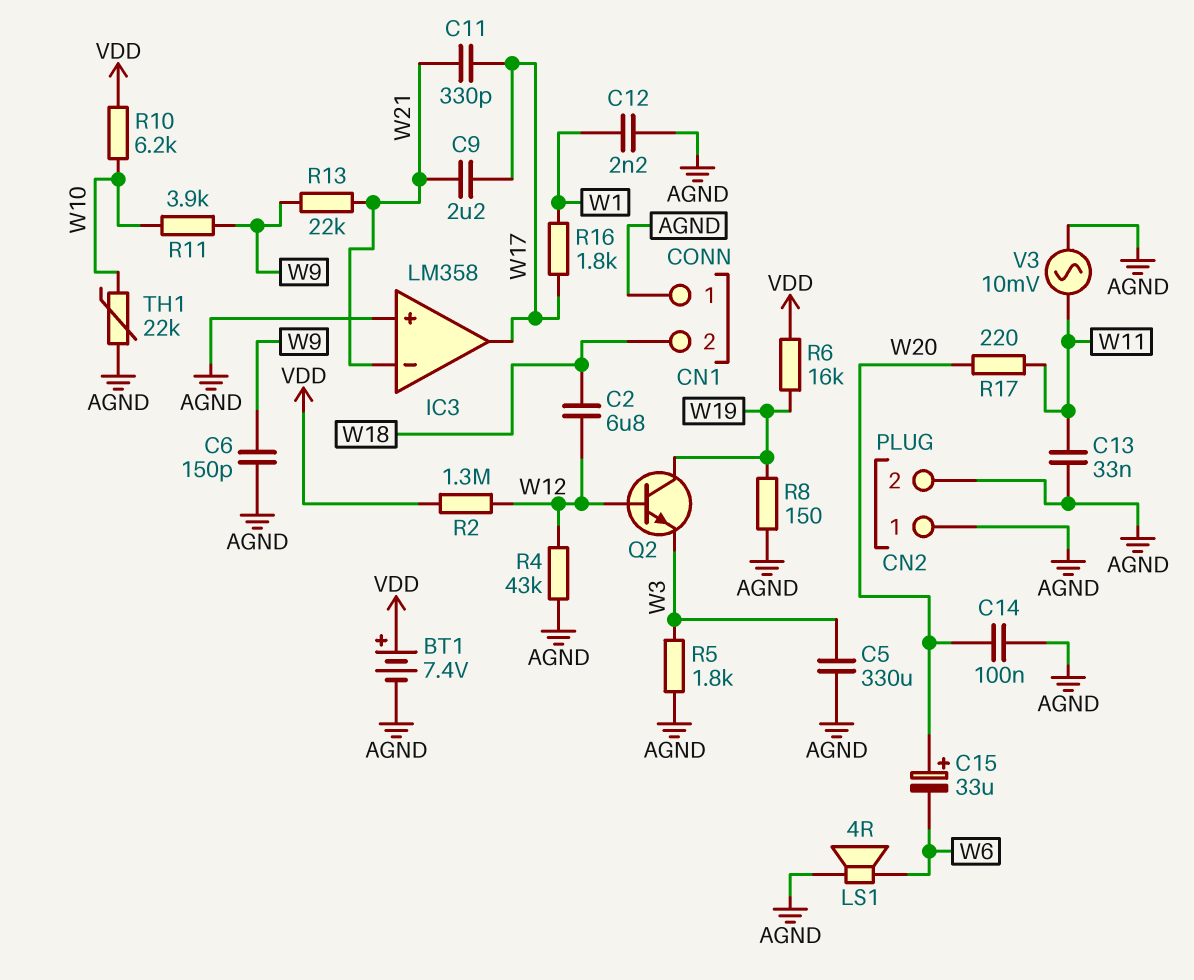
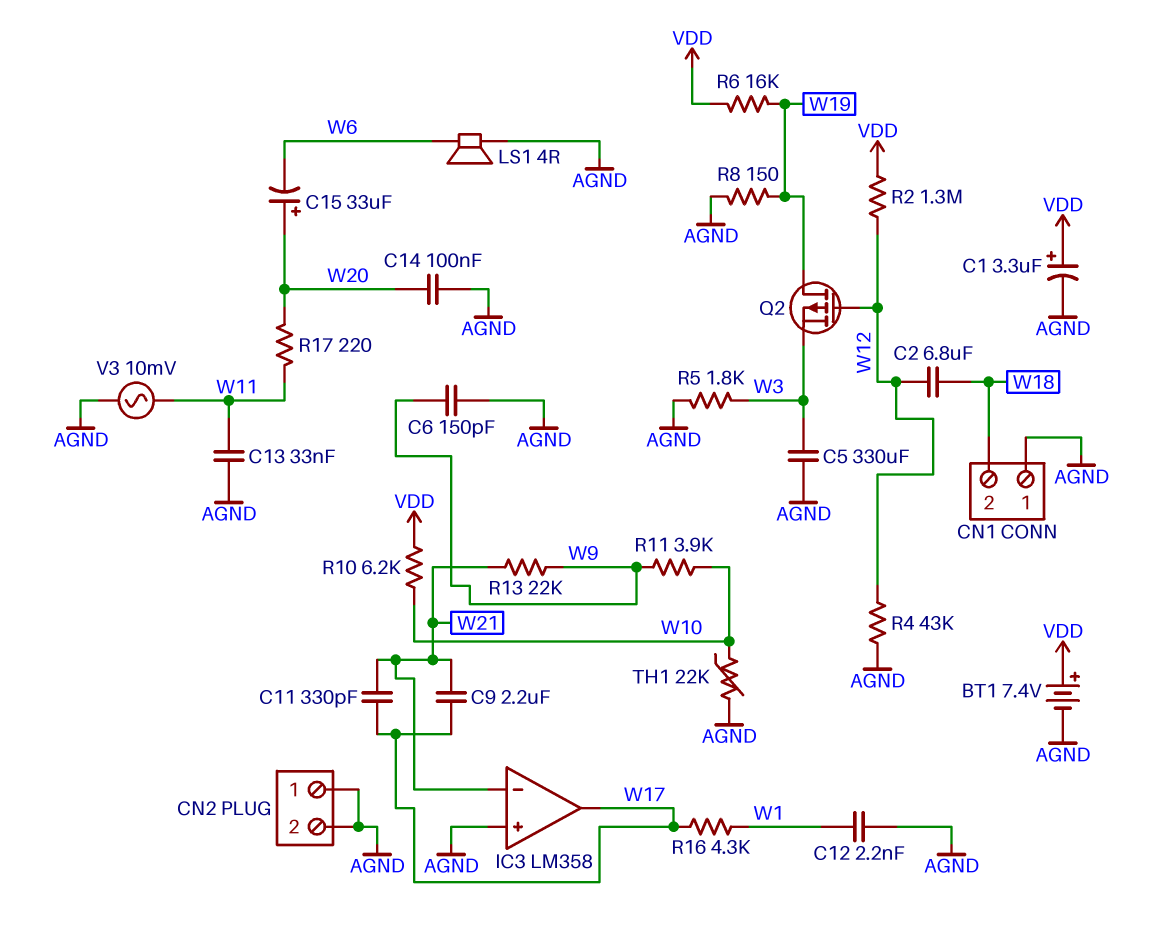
C1: none -> 3.3uF (plus VDD, minus AGND)
Q2: NPN (B W12, C W19, E W3) -> PMOS (G W12, D W19, S W3)
R16: 1.8k (W1, W17) -> 4.3k (W1, W17)

